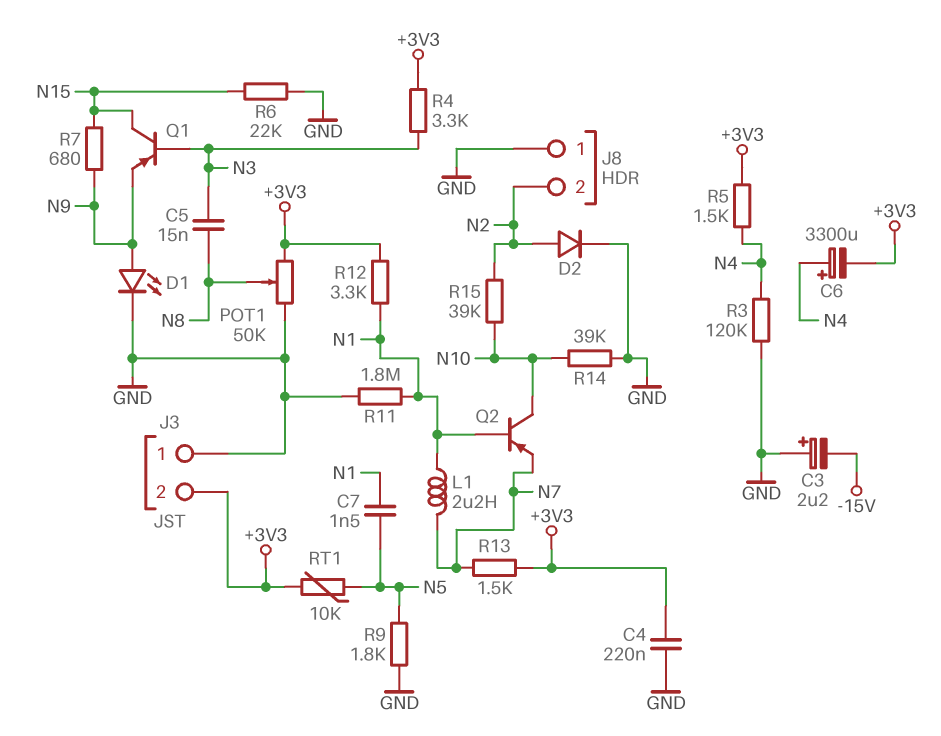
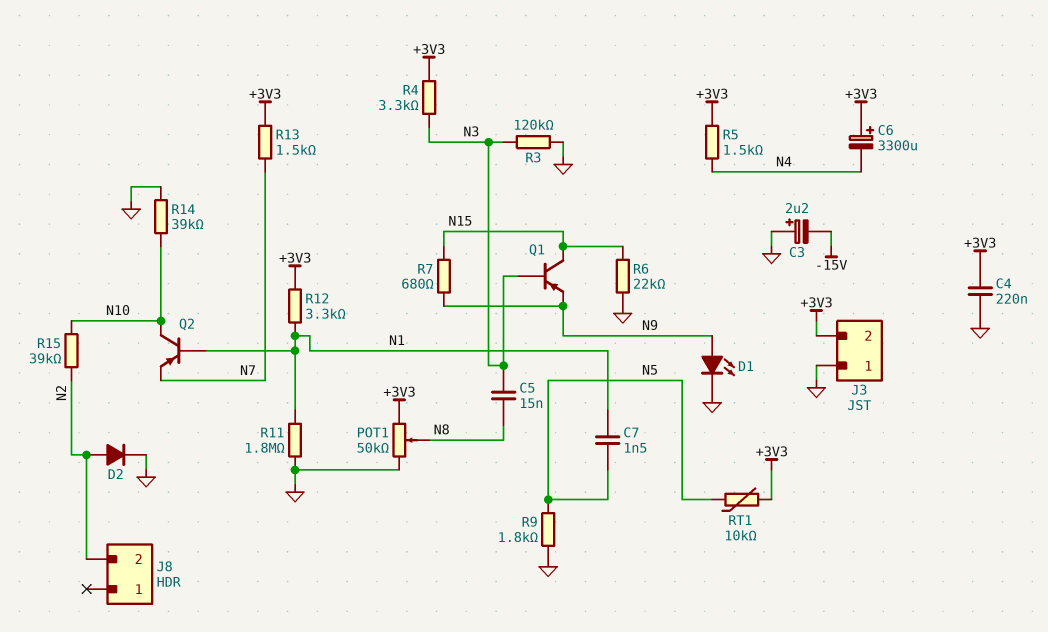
C6: 3300uF (plus N4, minus +3V3) -> 3300uF (plus +3V3, minus N4)
J8 pin 1: GND -> none
L1: 2.2uH (N1, N7) -> none
R3: 120k (GND, N4) -> 120k (GND, N3)

